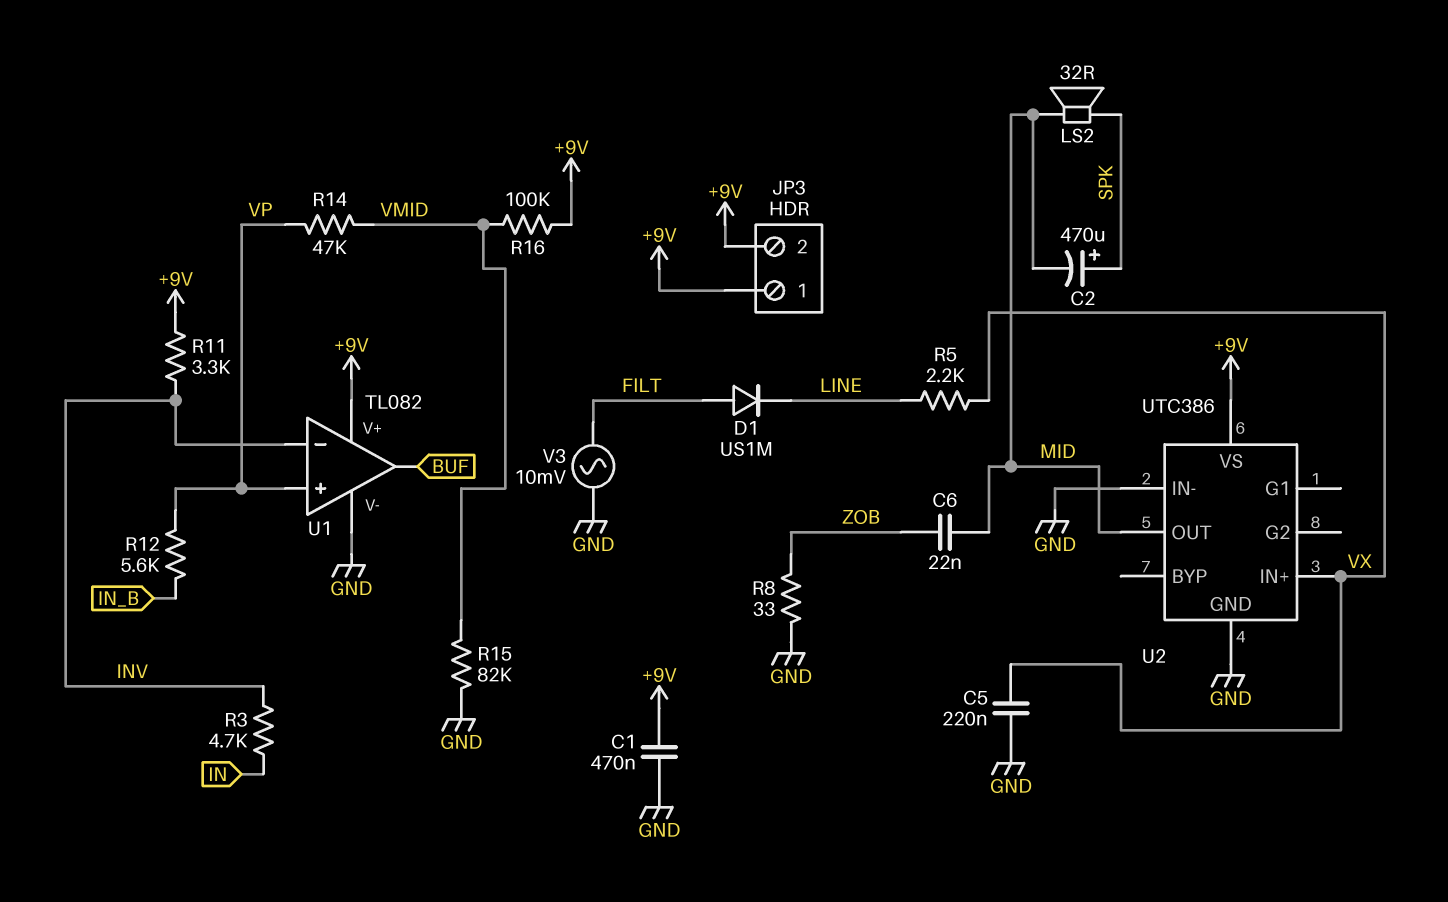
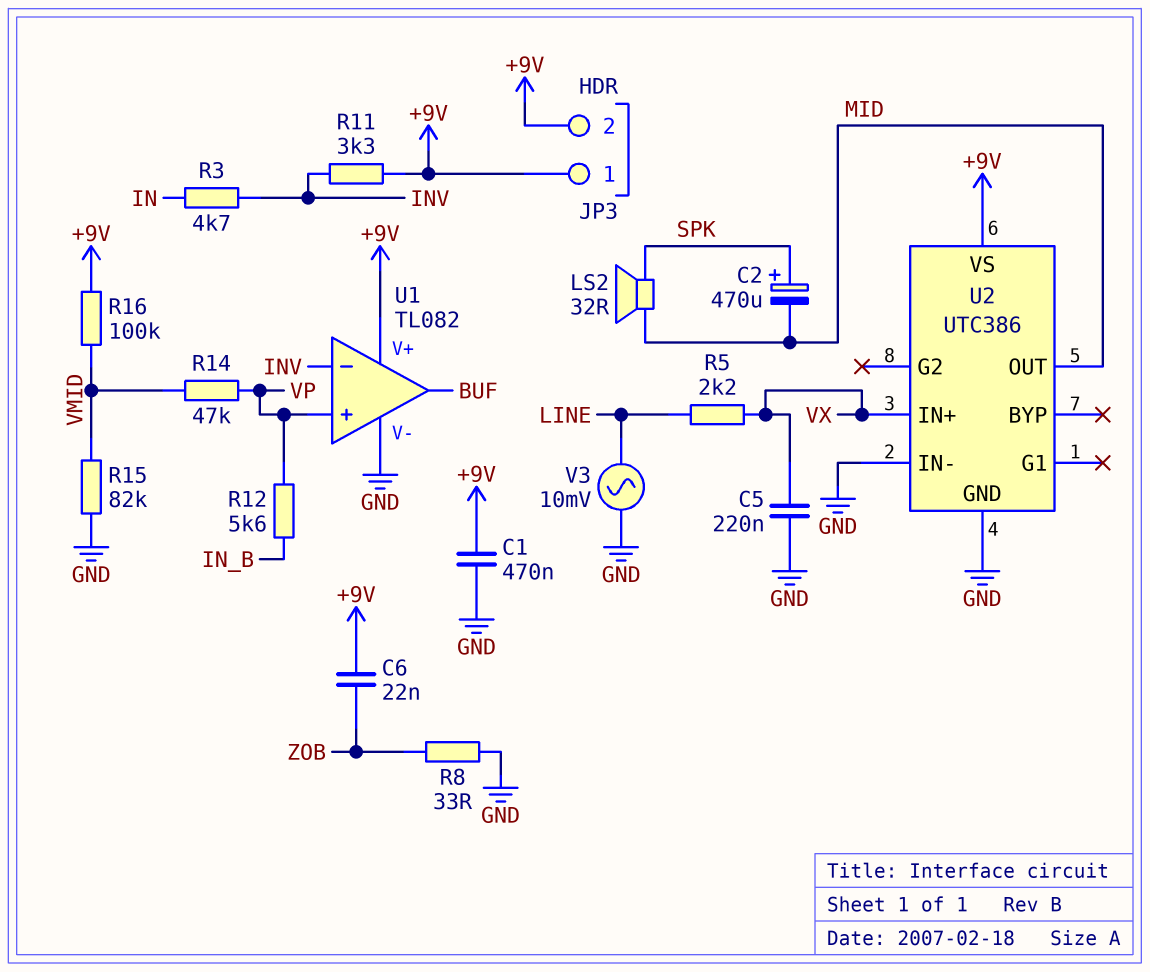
C6: 22nF (MID, ZOB) -> 22nF (+9V, ZOB)
D1: diode US1M (A FILT, K LINE) -> none
V3: AC 10mV (FILT, GND) -> AC 10mV (GND, LINE)

